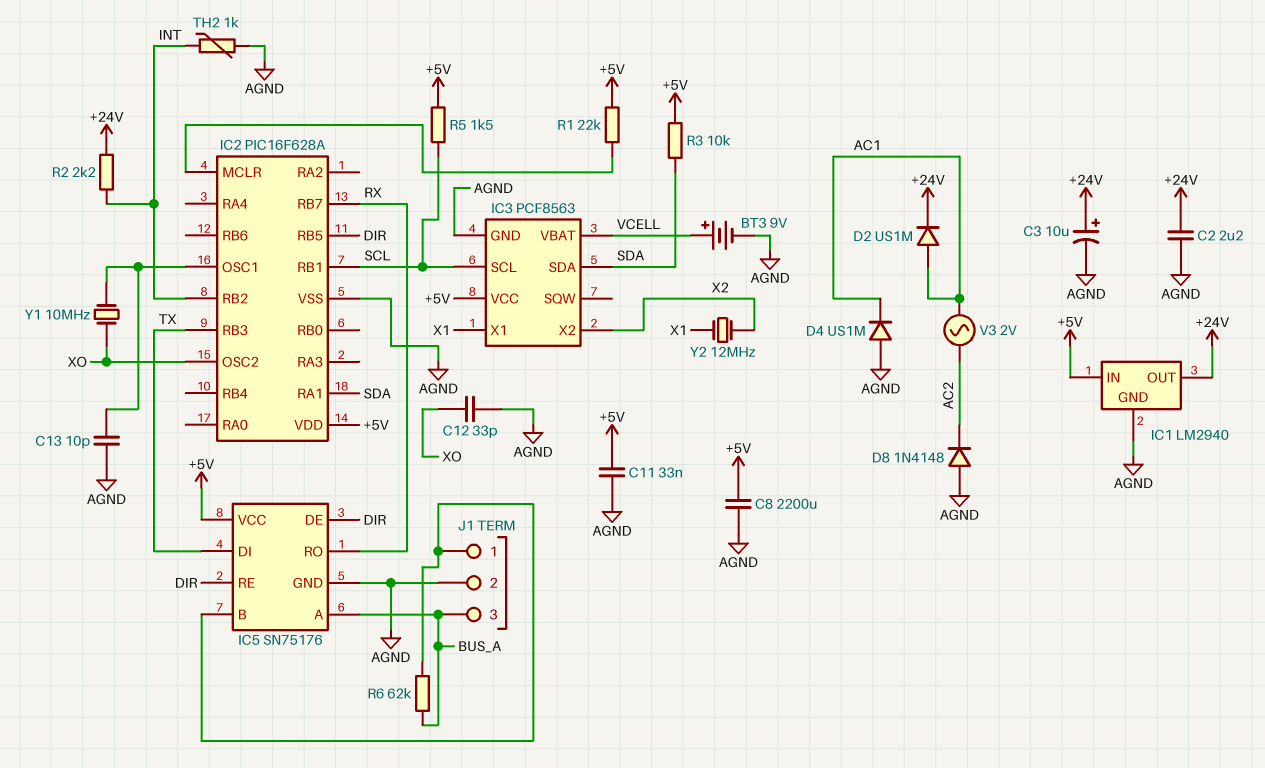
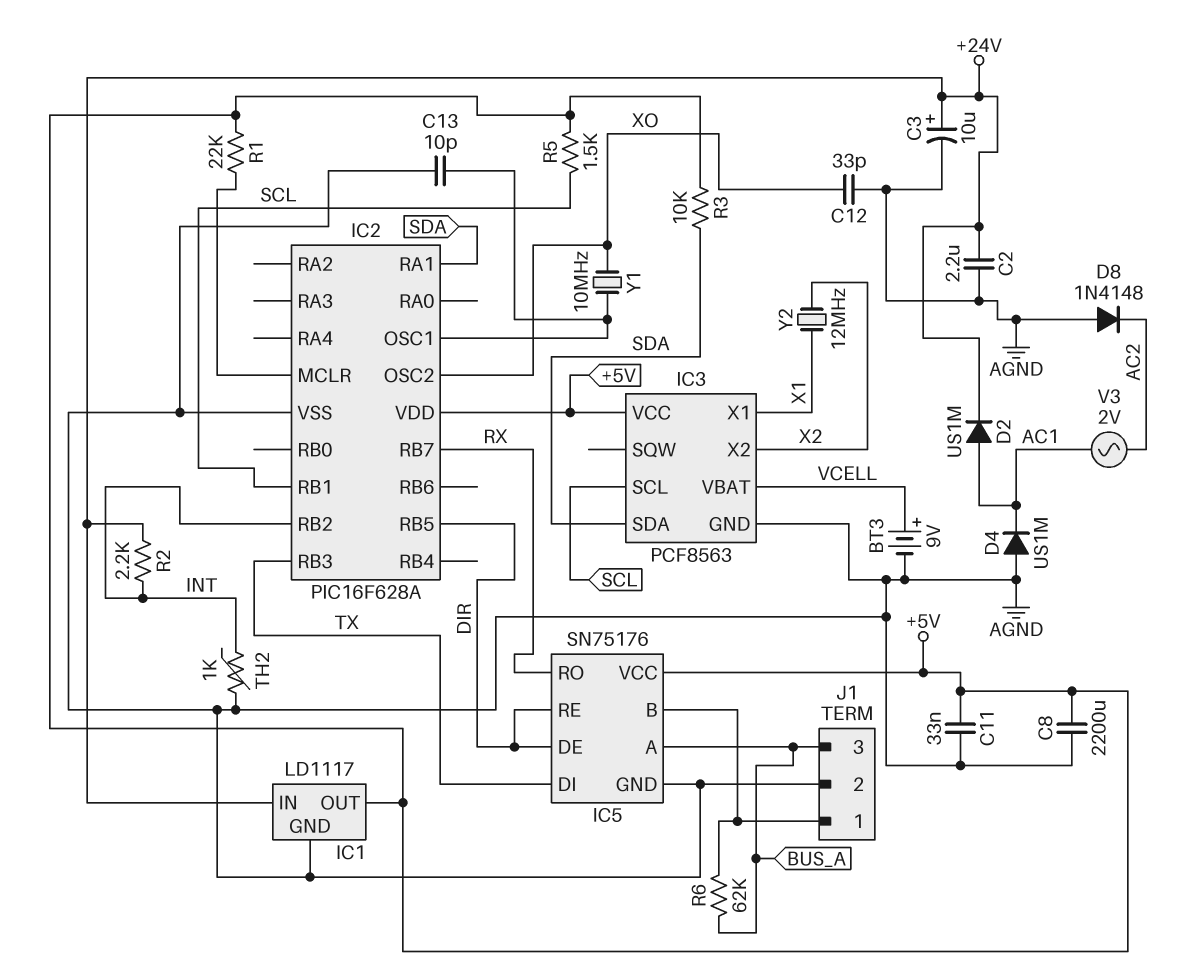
IC1: LM2940 -> LD1117
IC1 pin IN: +5V -> +24V
IC1 pin OUT: +24V -> +5V

